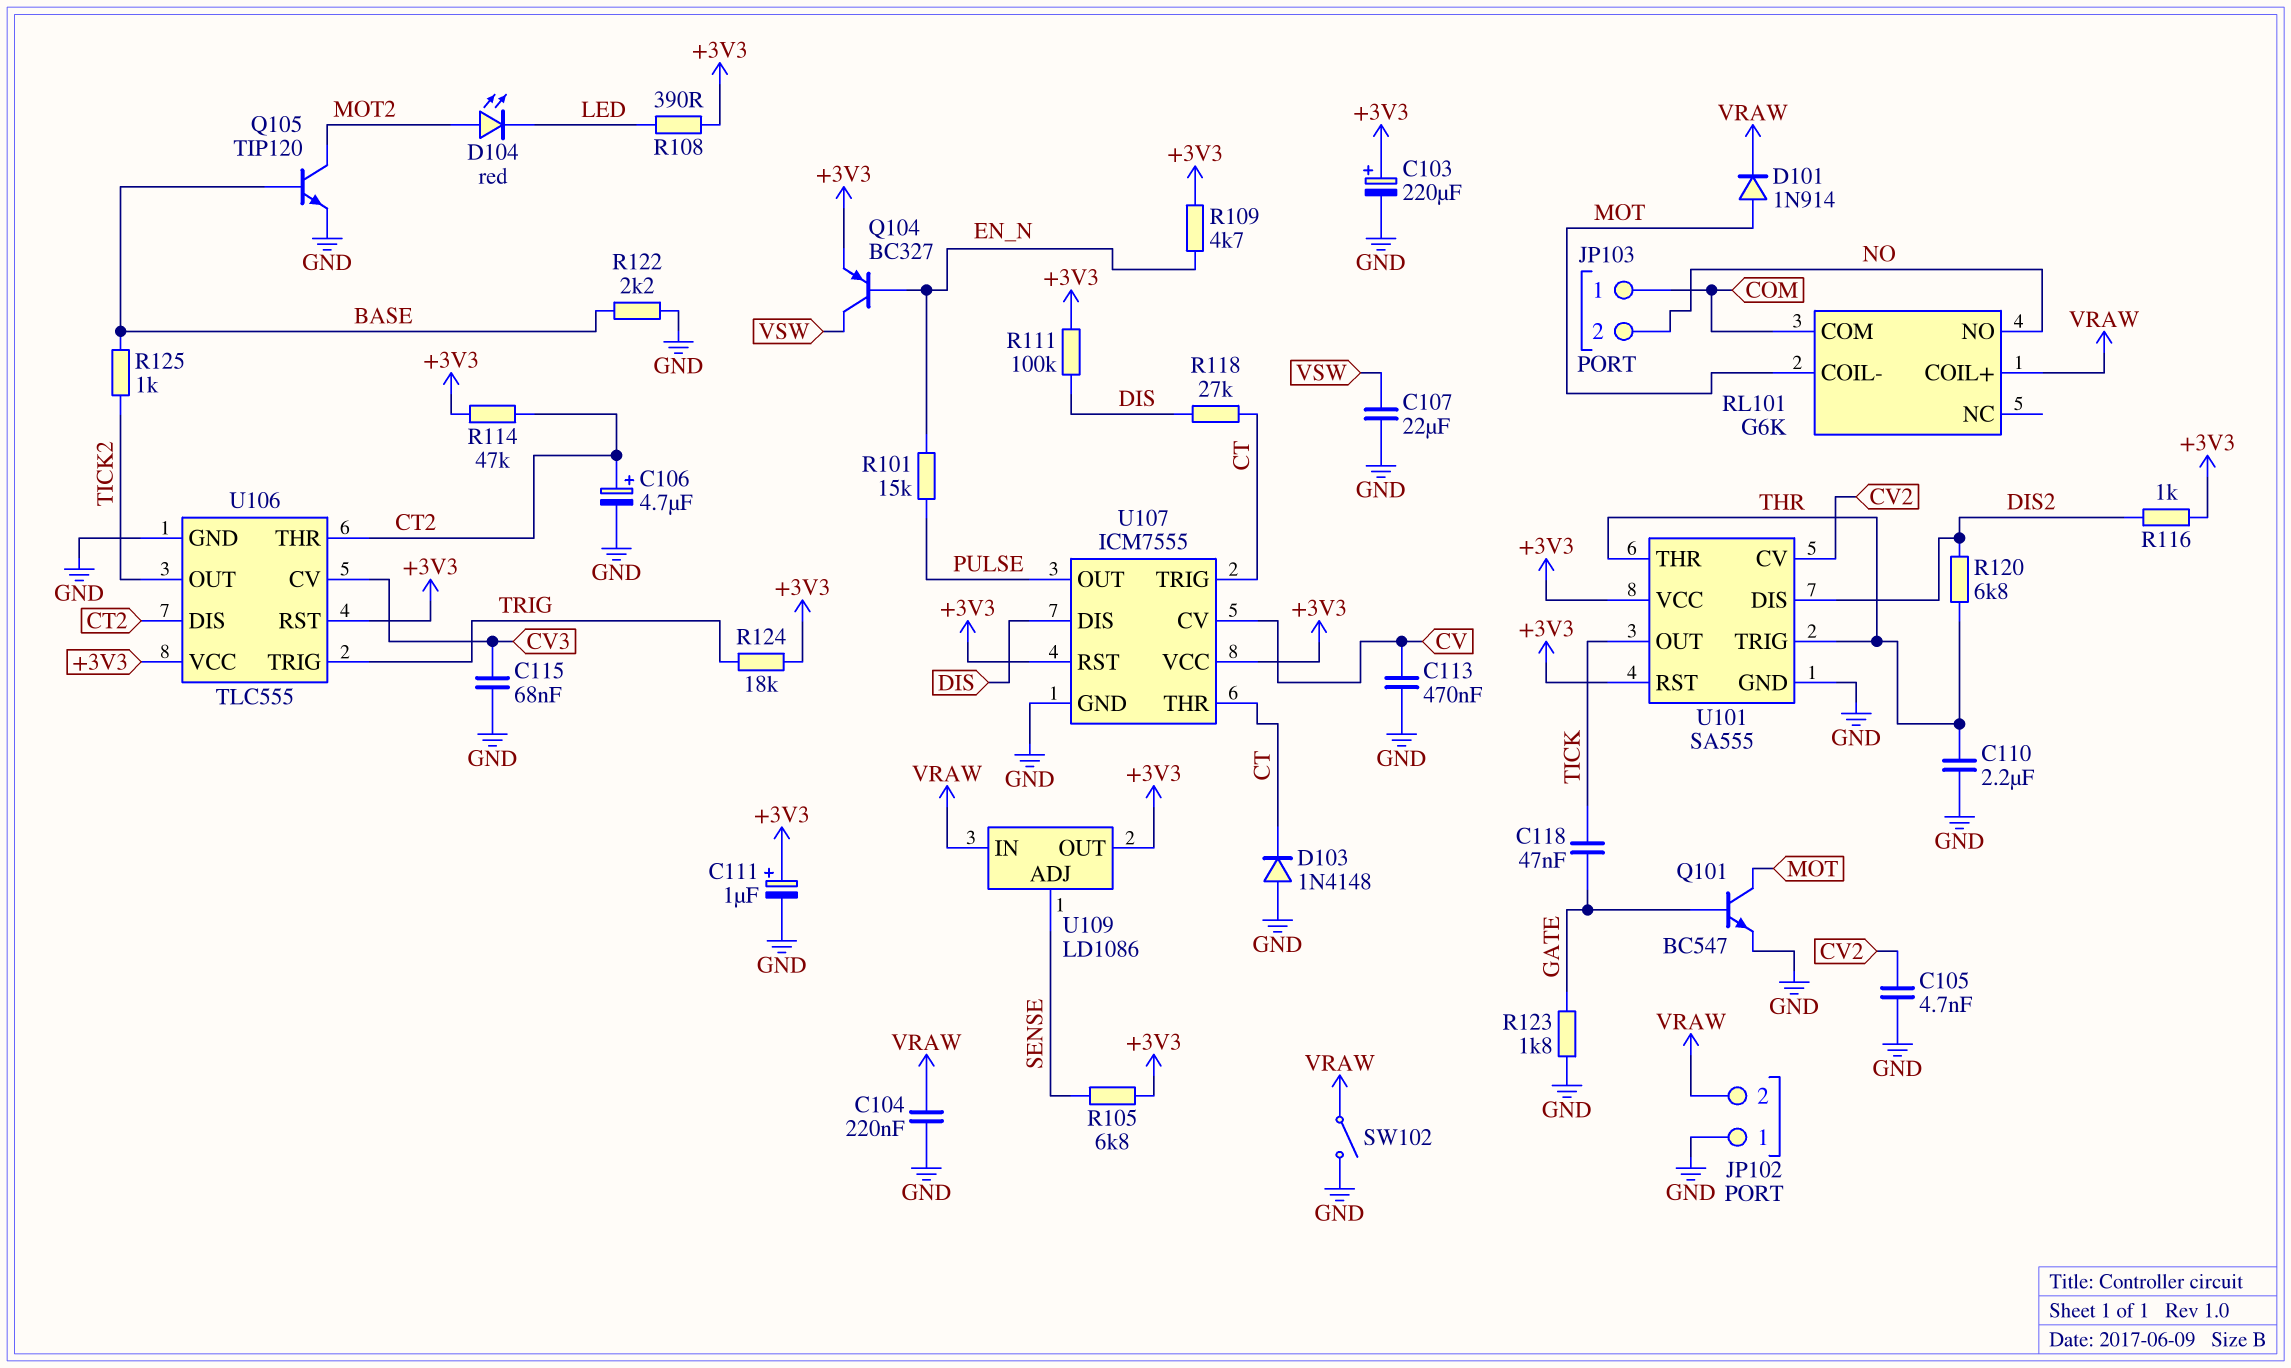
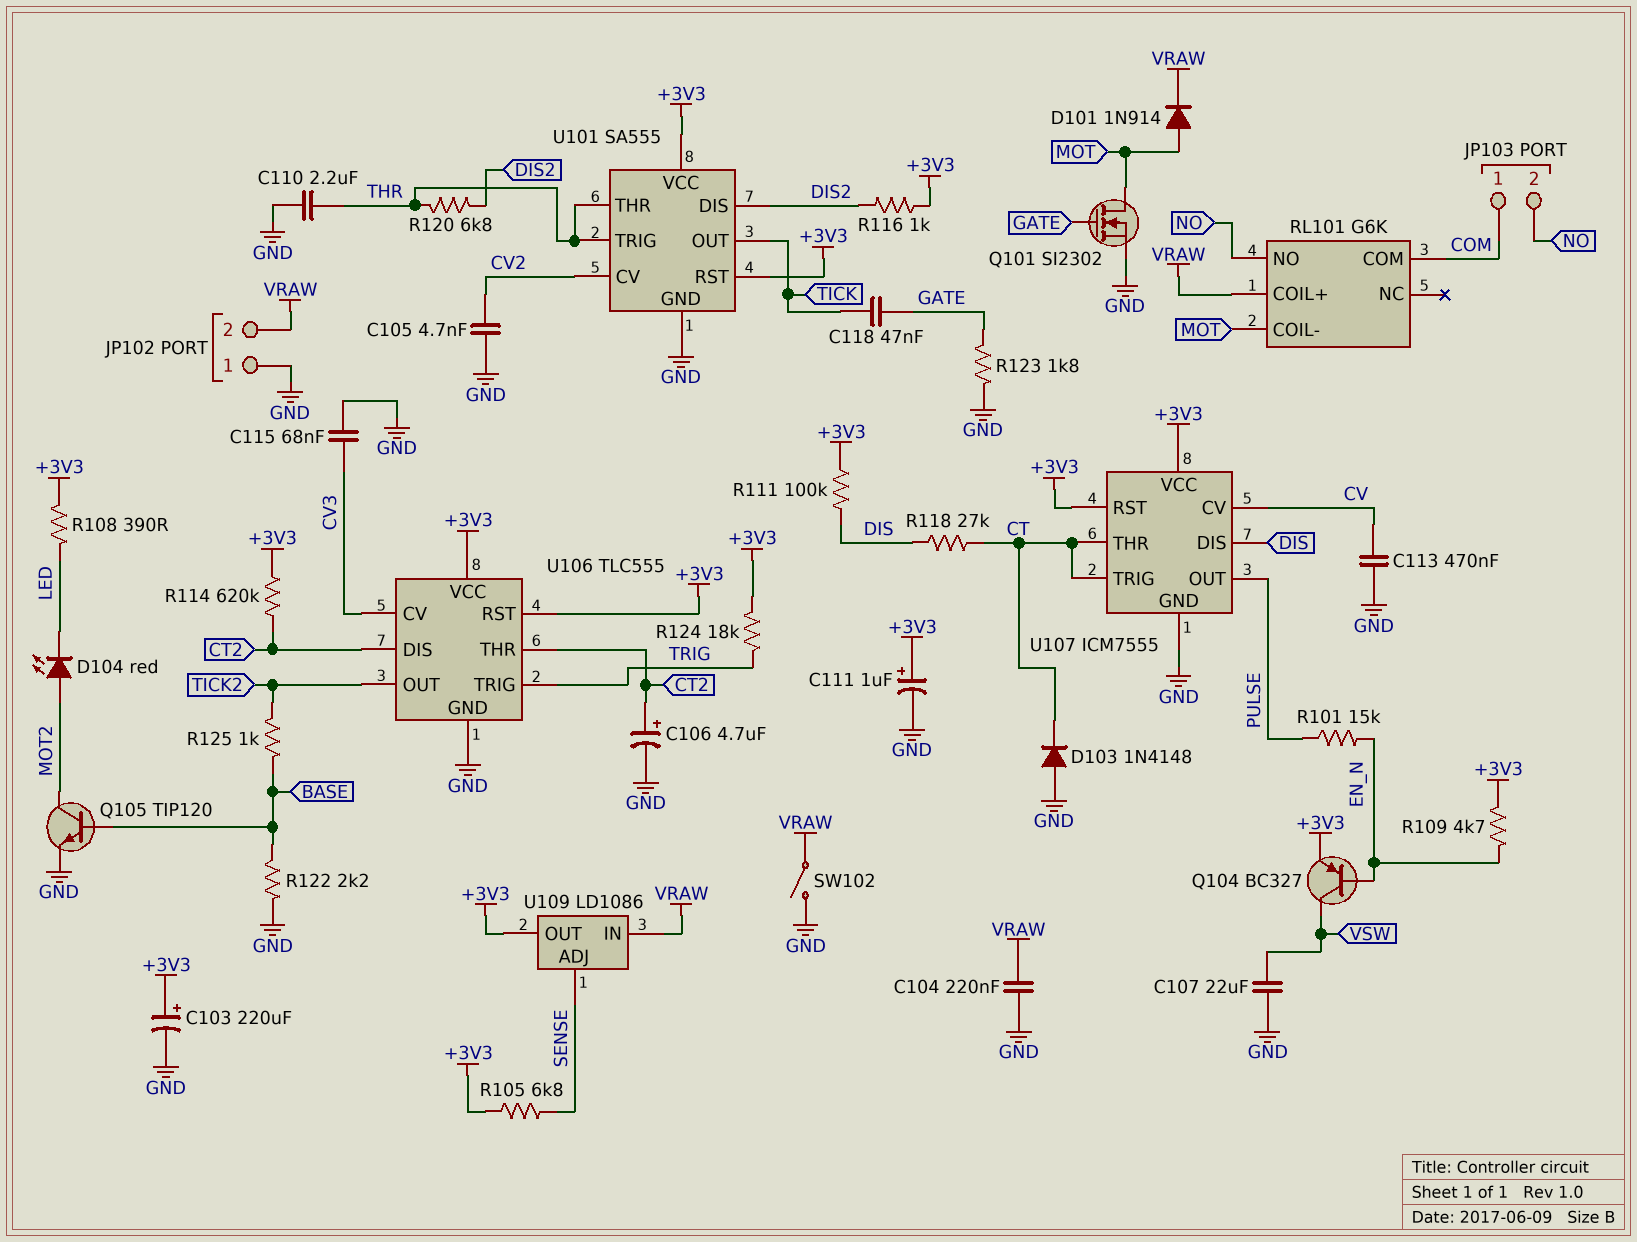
Q101: NPN BC547 (B GATE, C MOT, E GND) -> NMOS SI2302 (G GATE, D MOT, S GND)
R114: 47k (+3V3, CT2) -> 620k (+3V3, CT2)

